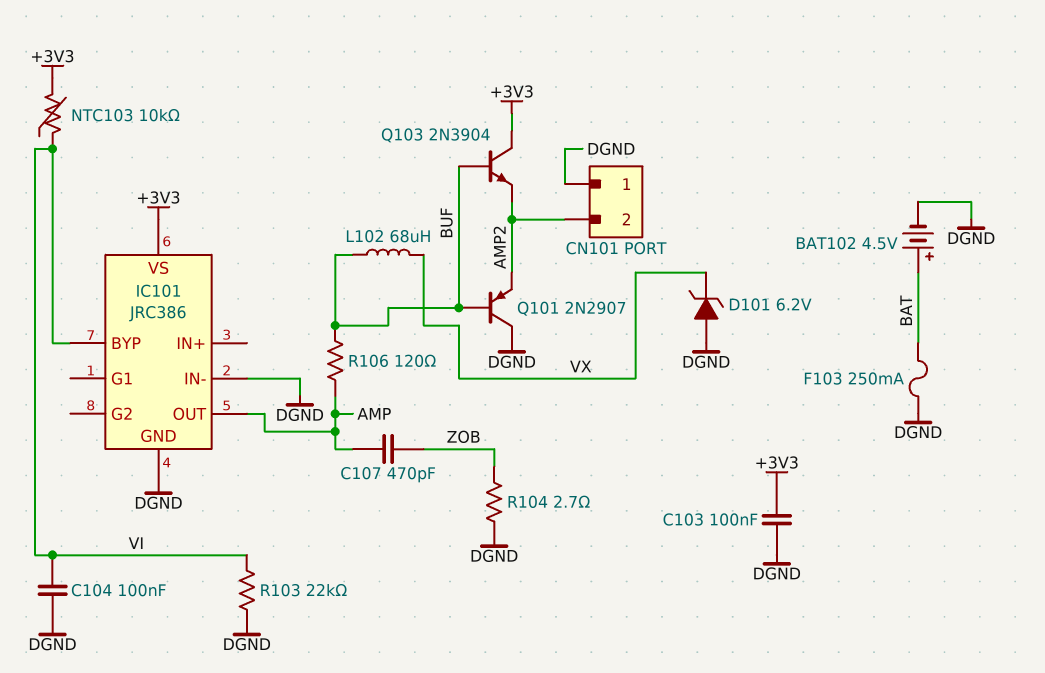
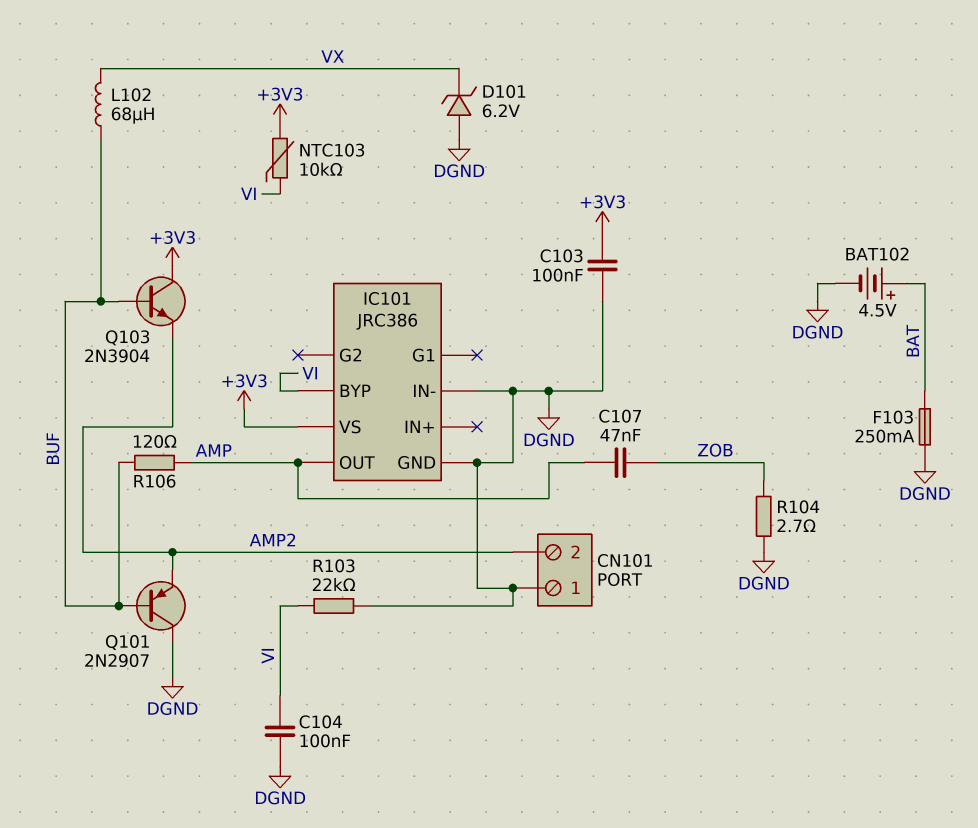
C107: 470pF (AMP, ZOB) -> 47nF (AMP, ZOB)

